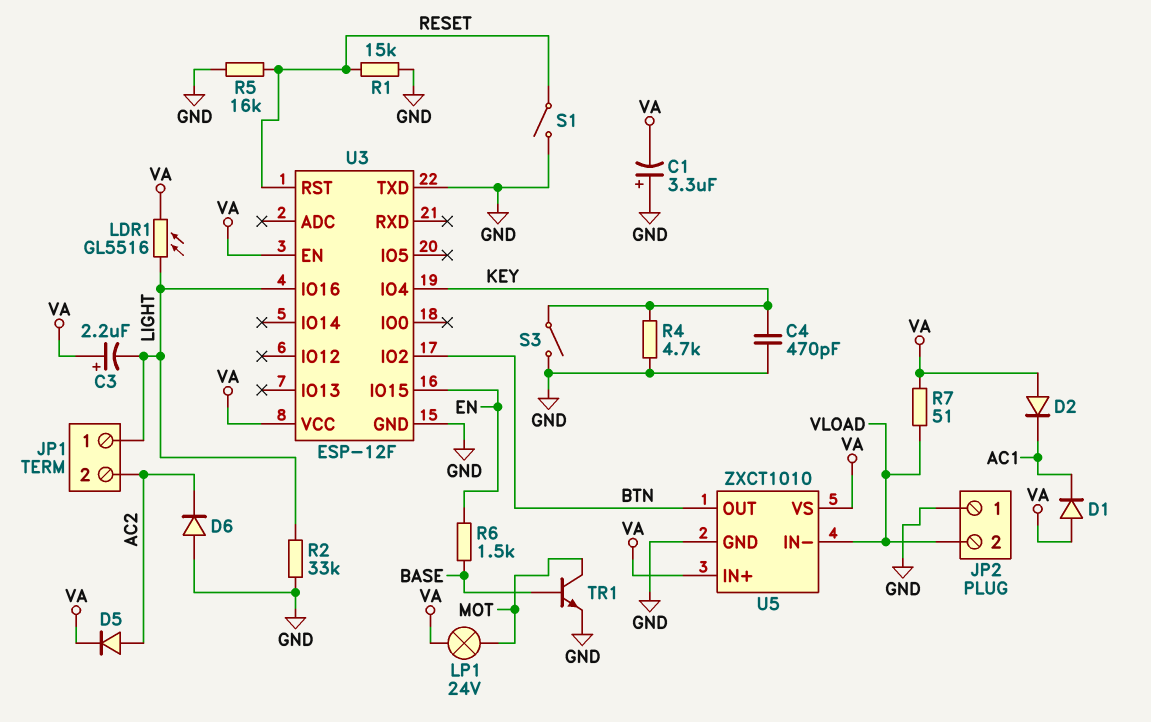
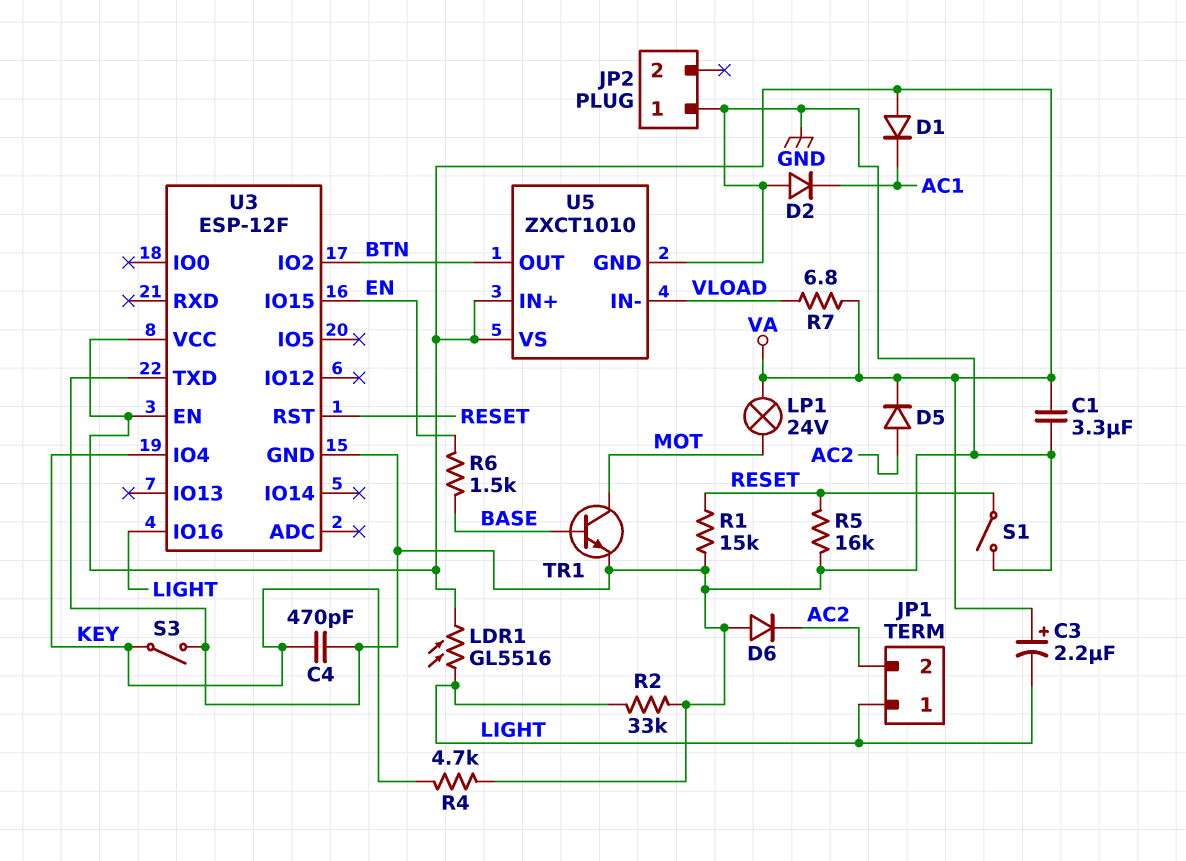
C1: 3.3uF (plus GND, minus VA) -> 3.3uF (GND, VA)
D2: diode (A VA, K AC1) -> diode (A GND, K AC1)
JP2 pin 2: VLOAD -> none
R7: 51 (VA, VLOAD) -> 6.8 (VA, VLOAD)

